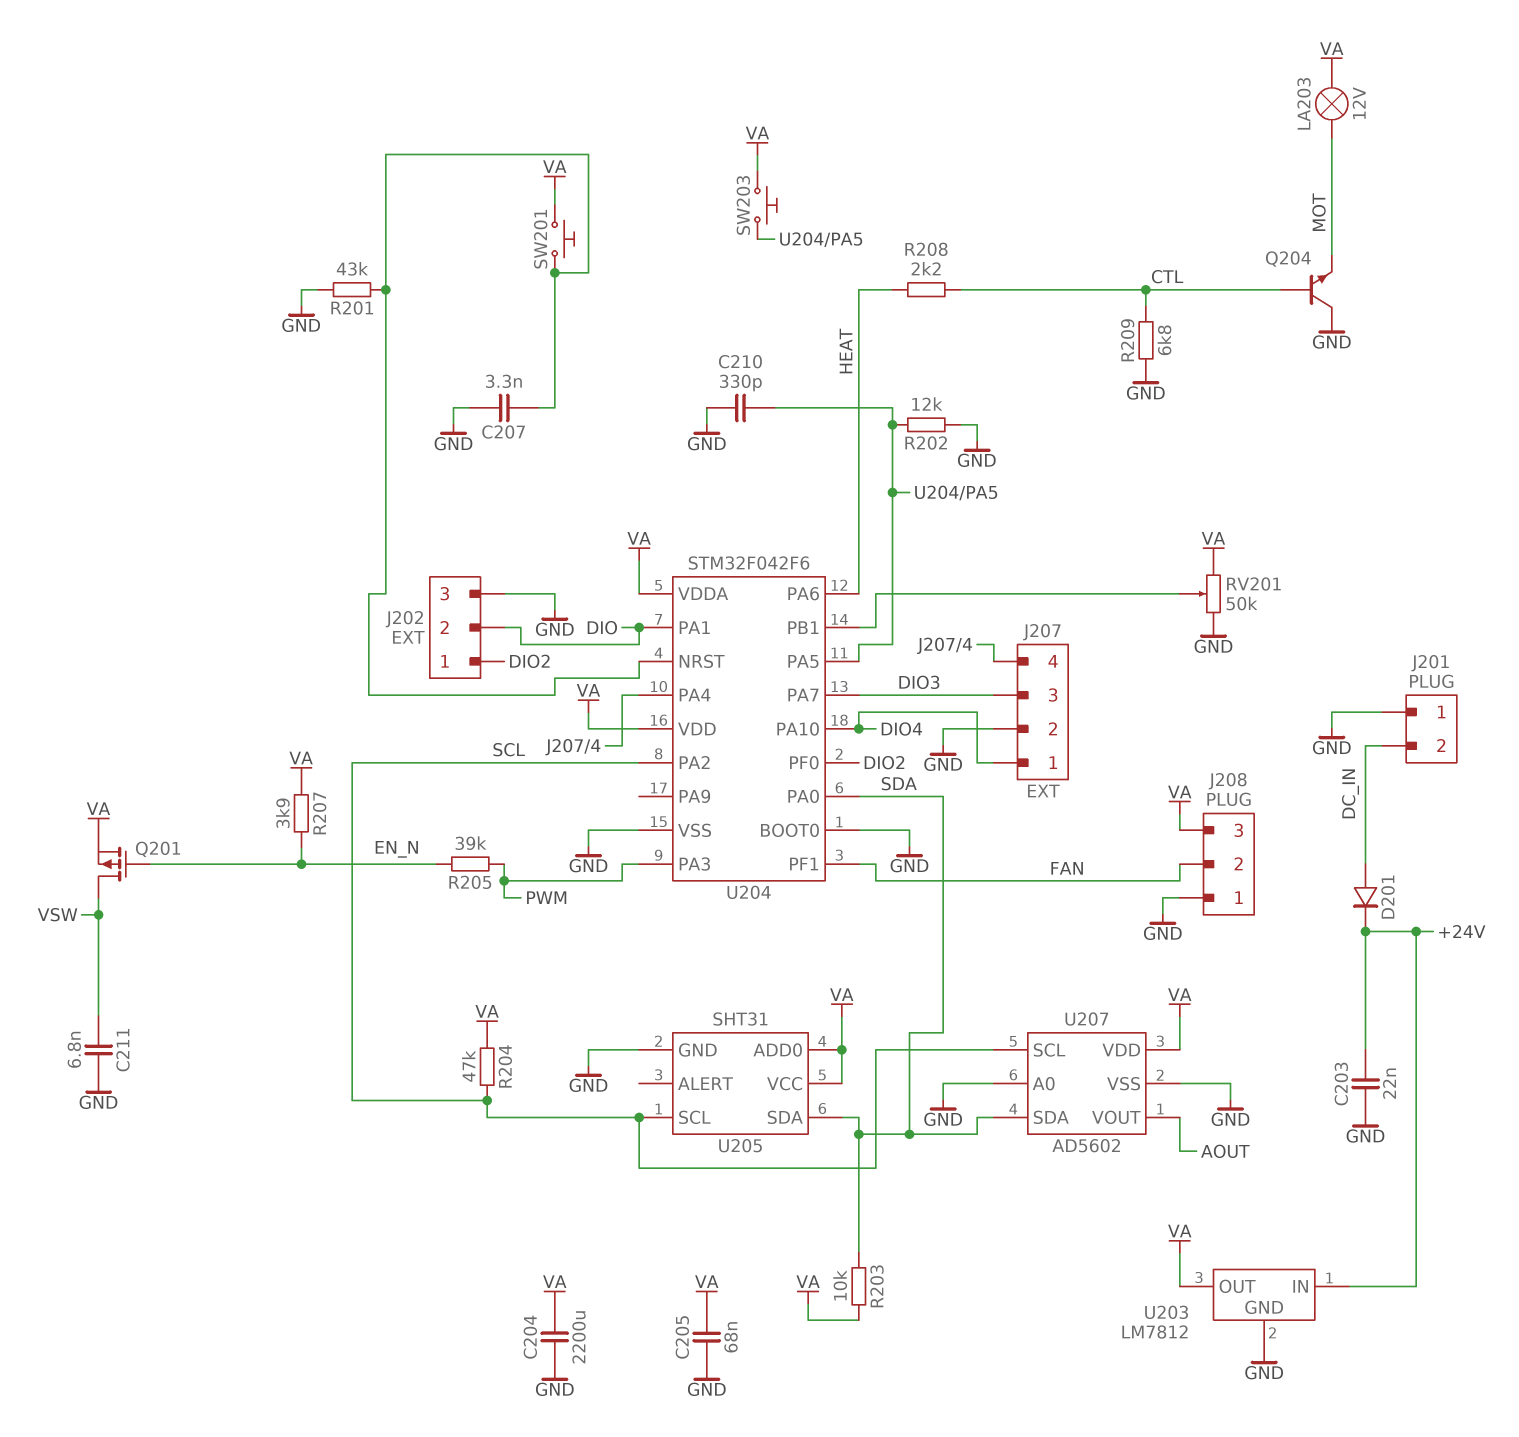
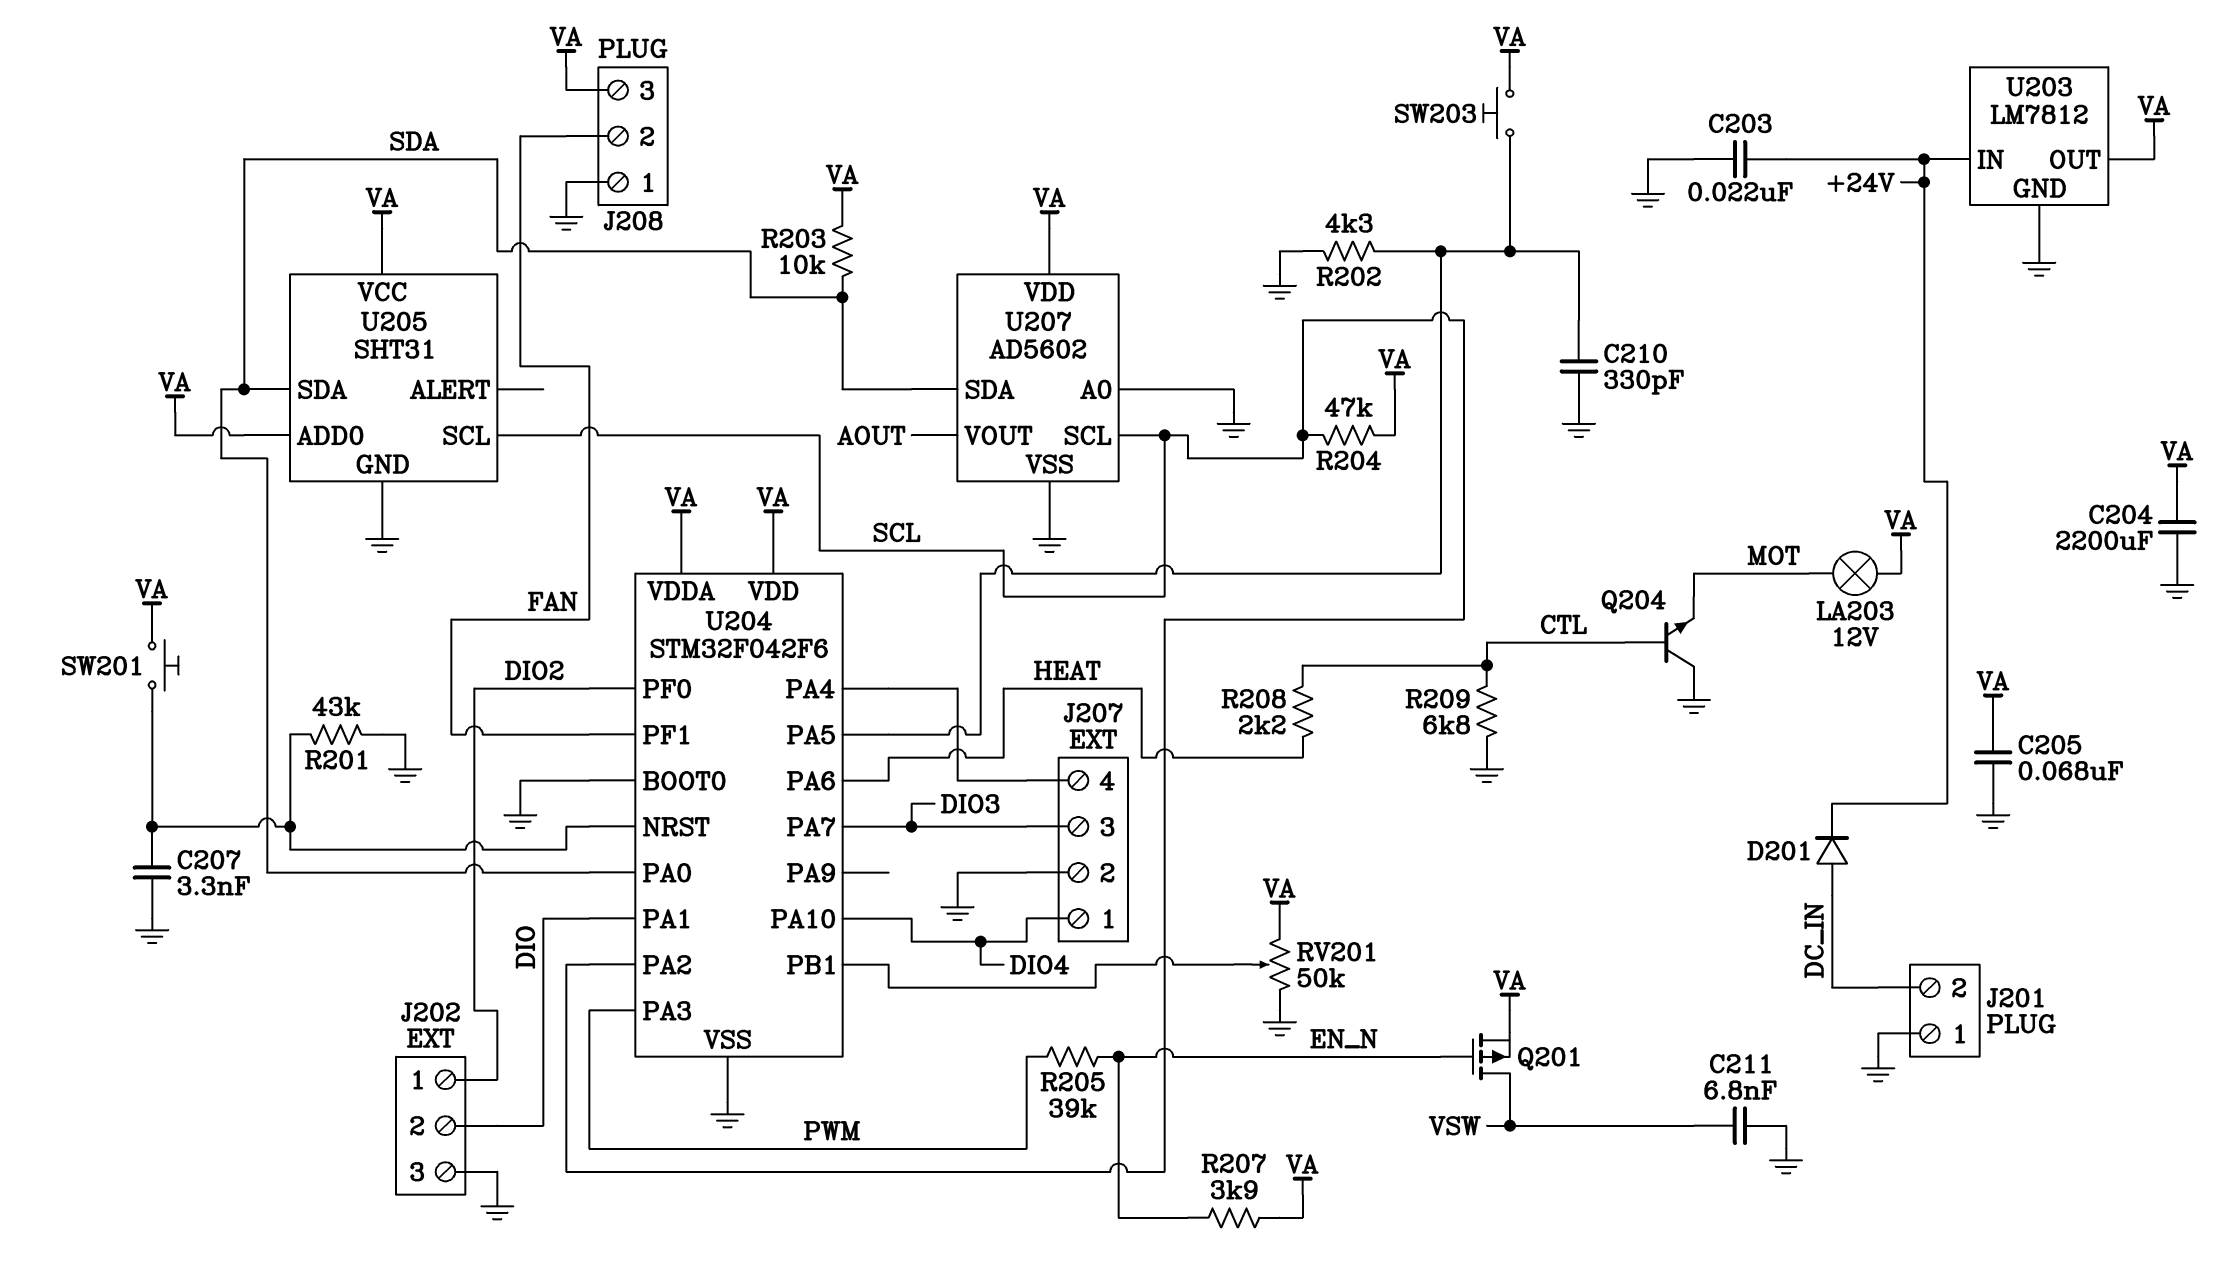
R202: 12k (GND, U204/PA5) -> 4.3k (GND, U204/PA5)

